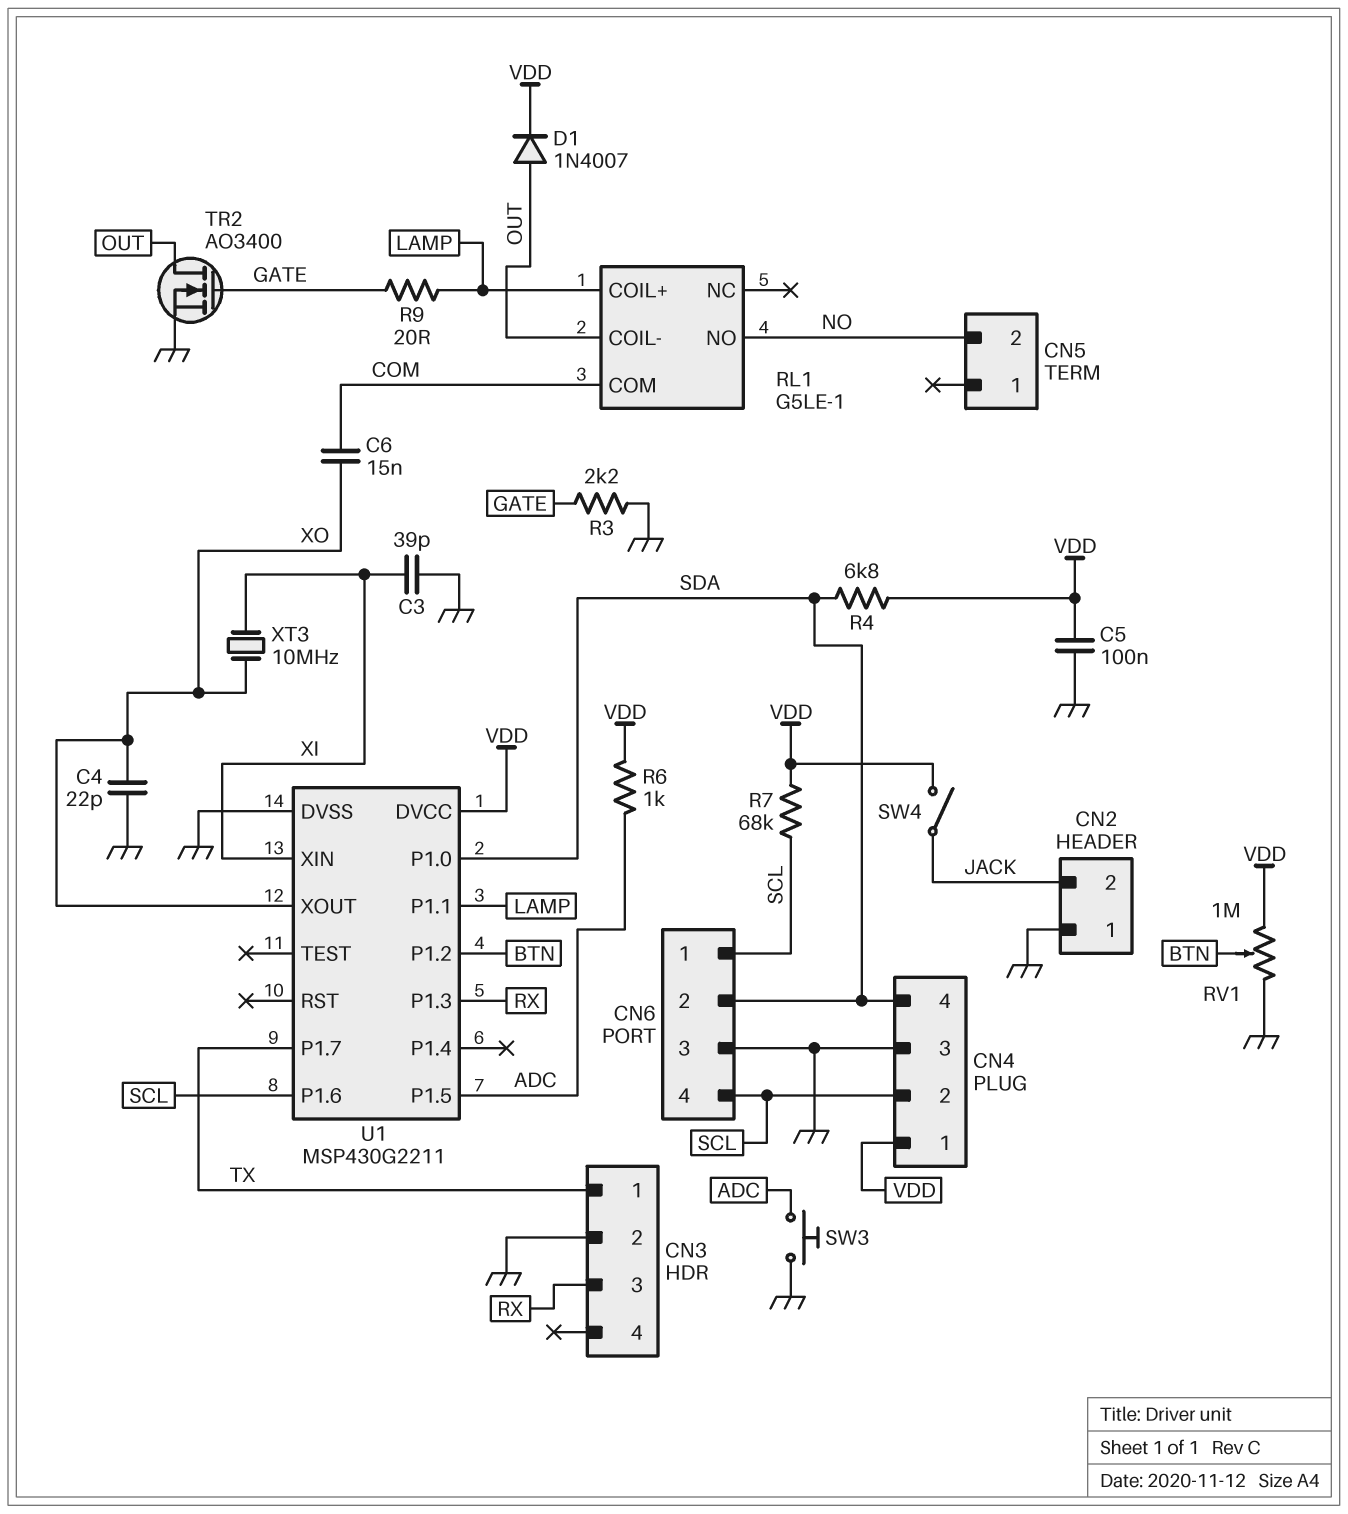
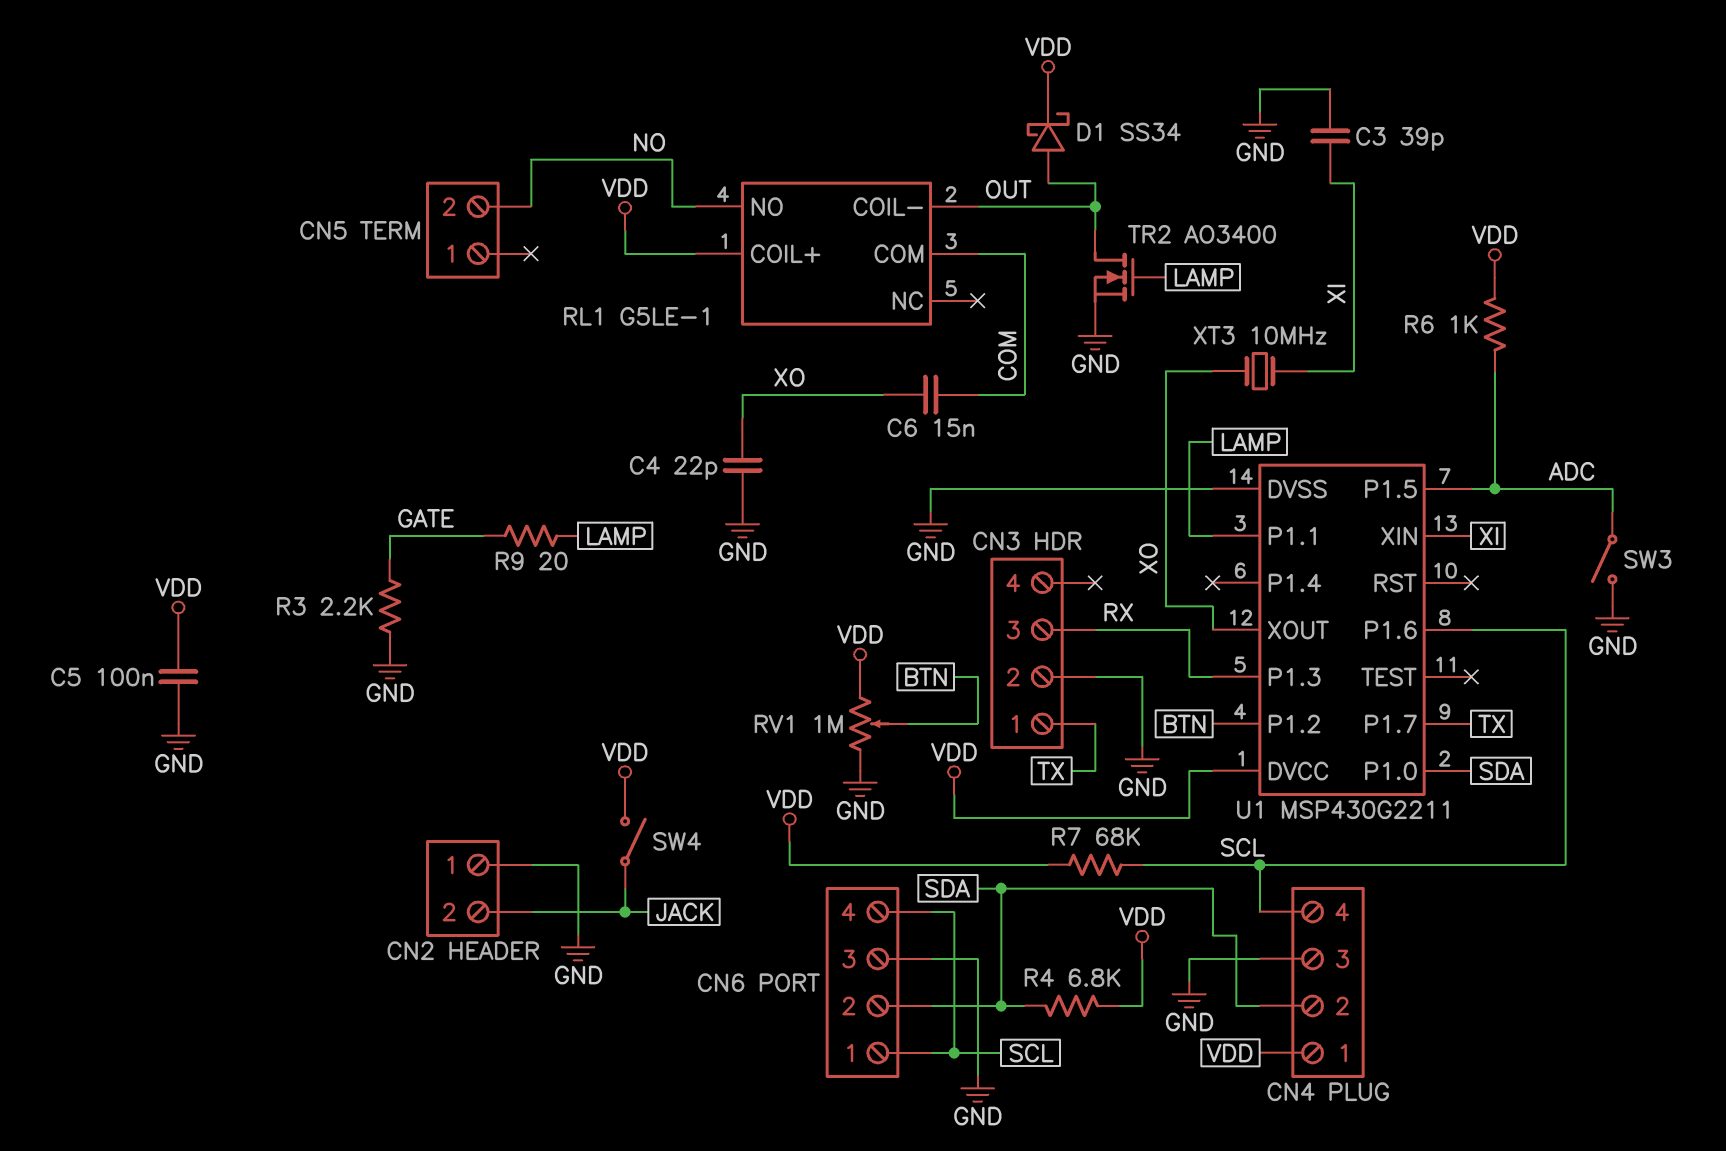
CN4 pin 2: SCL -> SDA
CN4 pin 4: SDA -> SCL
D1: diode 1N4007 (A OUT, K VDD) -> schottky SS34 (A OUT, K VDD)
RL1 pin COIL+: LAMP -> VDD
SW3: button (ADC, GND) -> switch (ADC, GND)
TR2: NMOS AO3400 (G GATE, D OUT, S GND) -> NMOS AO3400 (G LAMP, D OUT, S GND)

